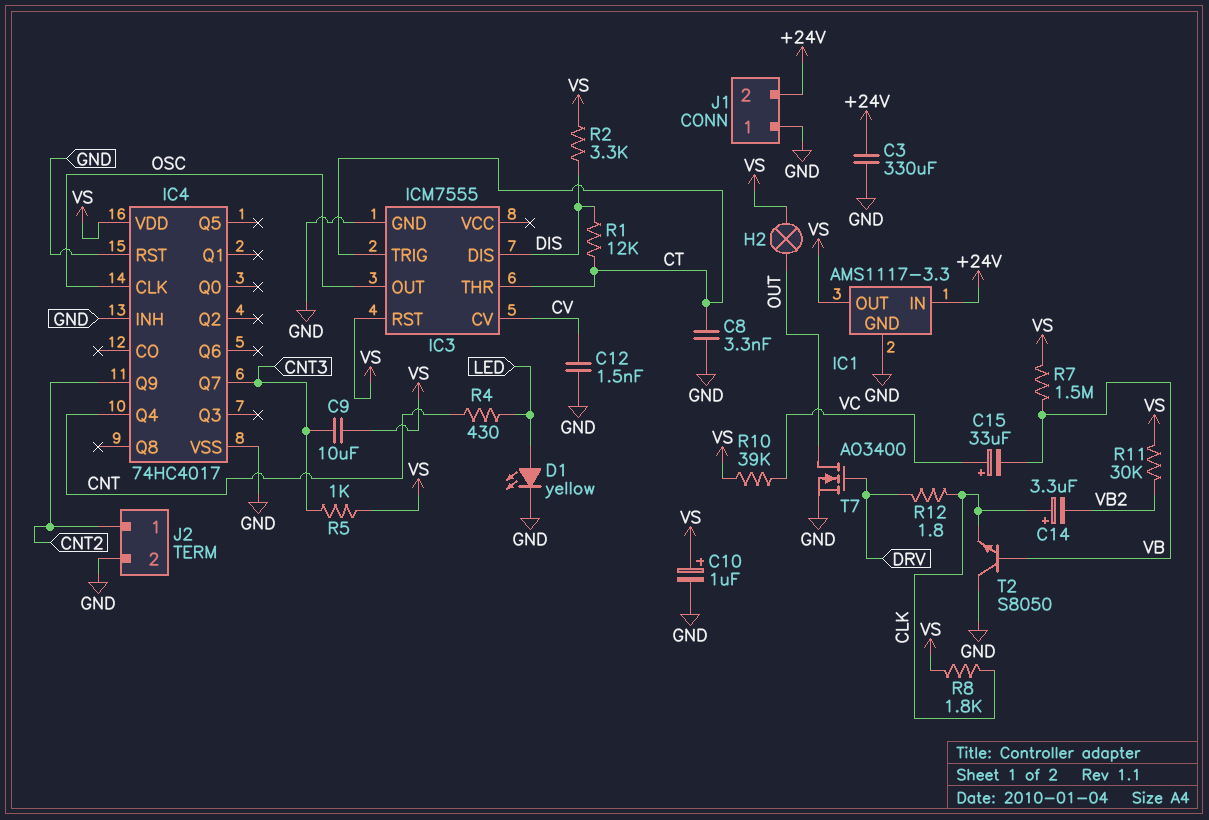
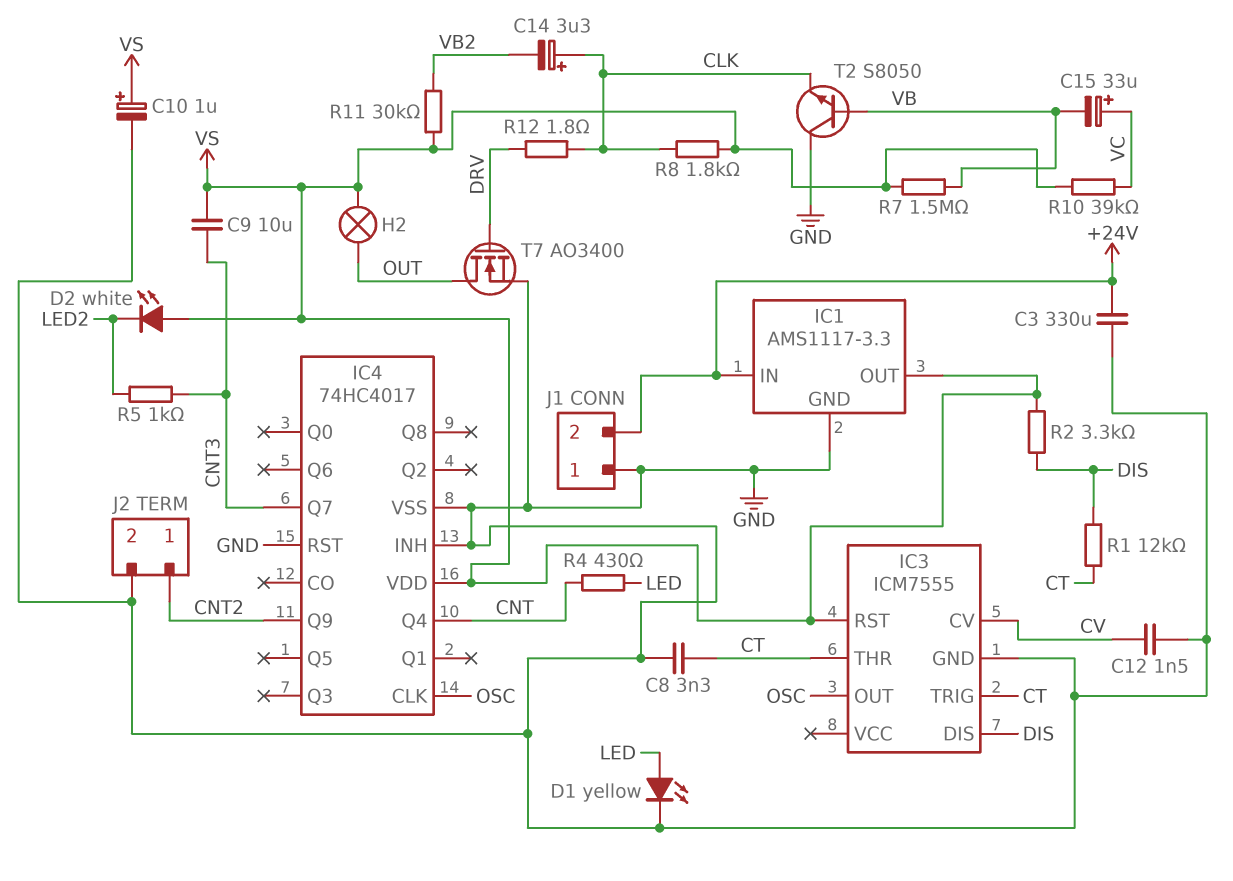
D2: none -> LED white (A VS, K LED2)
R5: 1k (CNT3, VS) -> 1k (CNT3, LED2)

